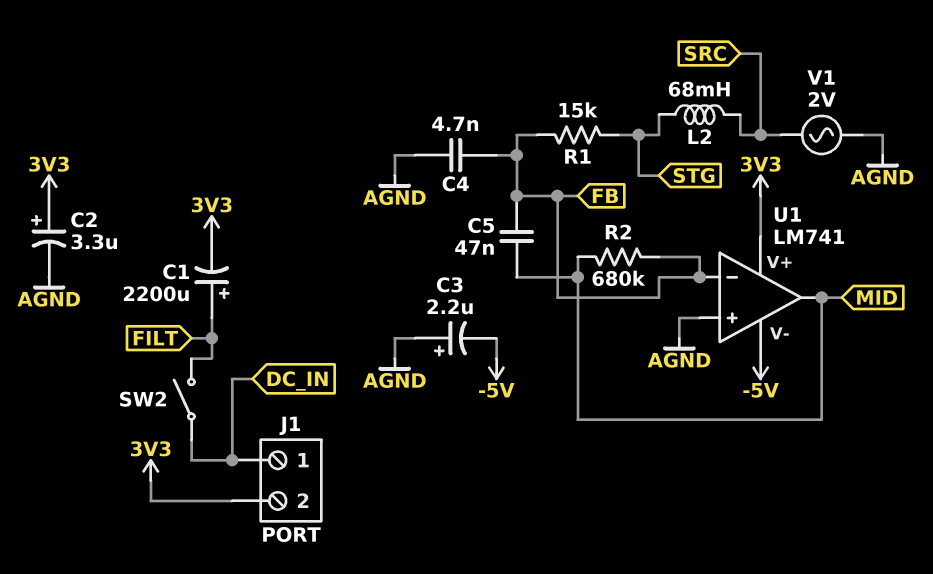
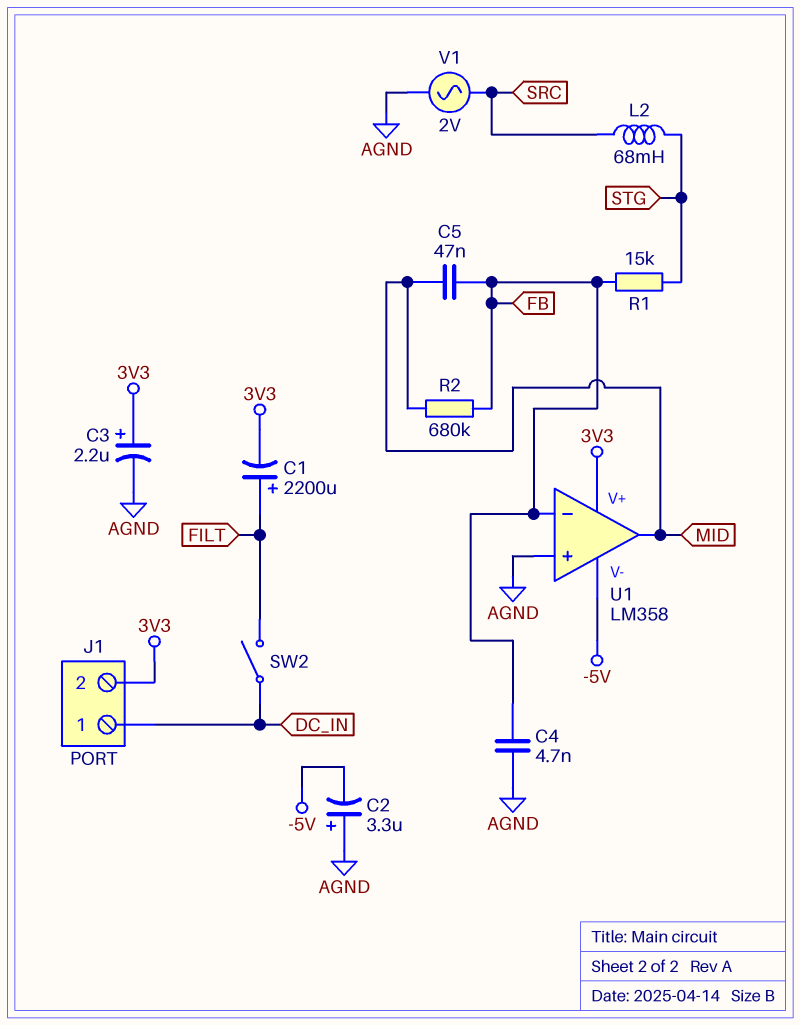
C2: 3.3uF (plus 3V3, minus AGND) -> 3.3uF (plus AGND, minus -5V)
C3: 2.2uF (plus AGND, minus -5V) -> 2.2uF (plus 3V3, minus AGND)
U1: LM741 -> LM358

